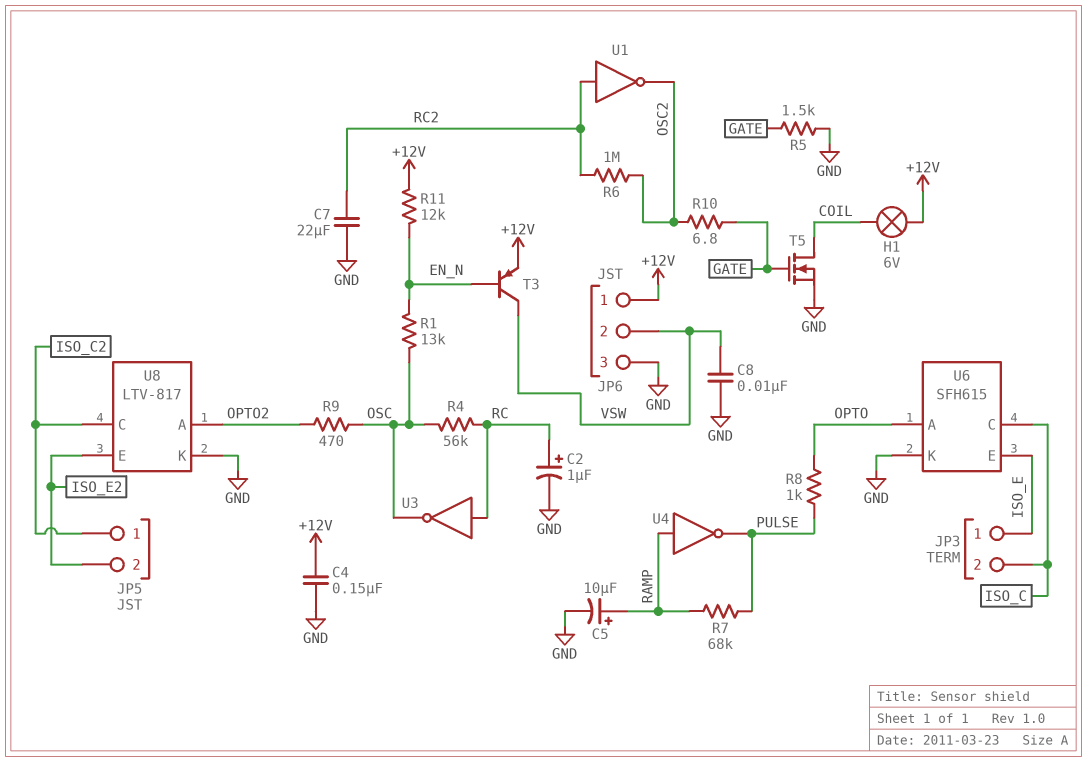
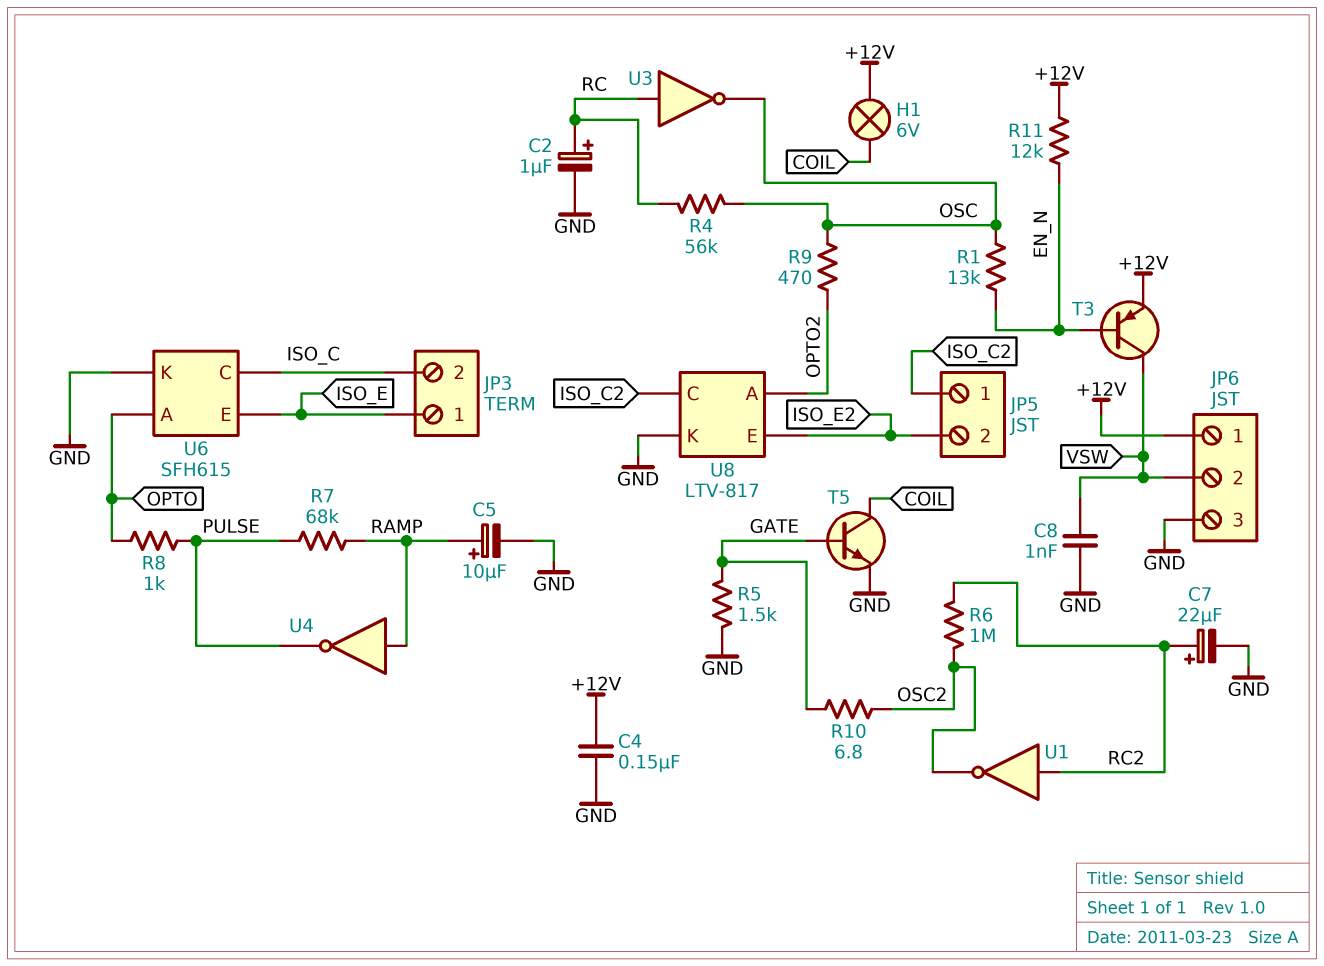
C7: 22uF (GND, RC2) -> 22uF (plus RC2, minus GND)
C8: 10nF (GND, VSW) -> 1nF (GND, VSW)
T5: NMOS (G GATE, D COIL, S GND) -> NPN (B GATE, C COIL, E GND)

